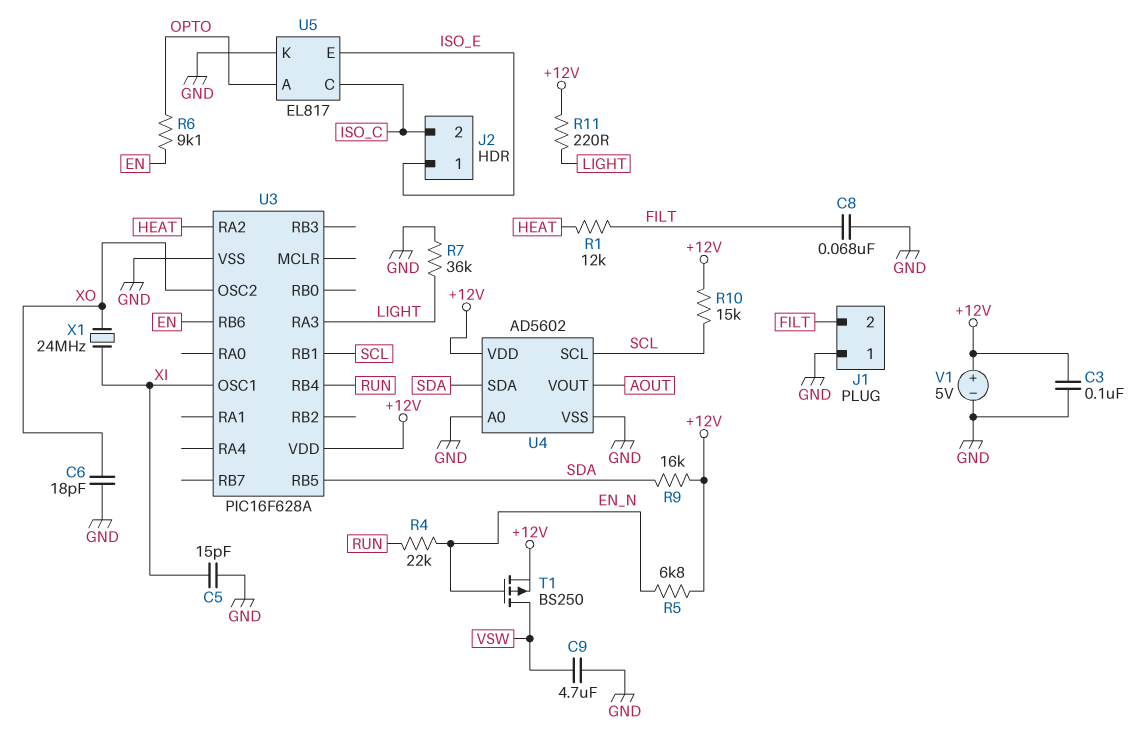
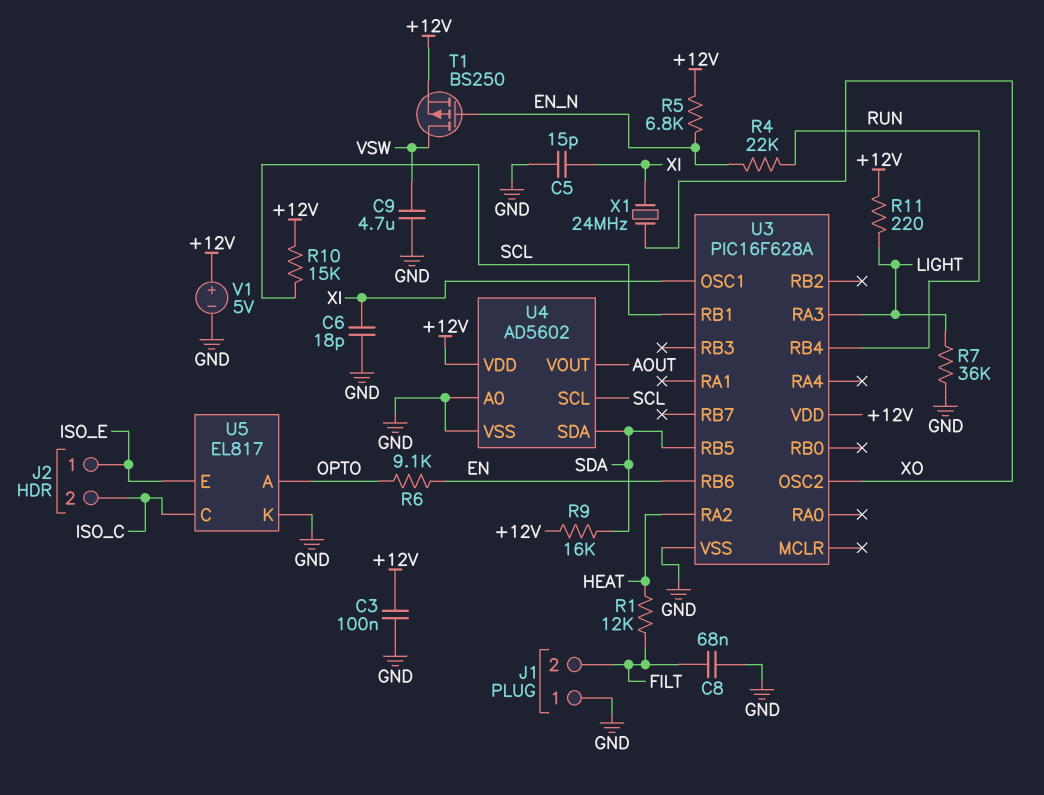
C6: 18pF (GND, XO) -> 18pF (GND, XI)

